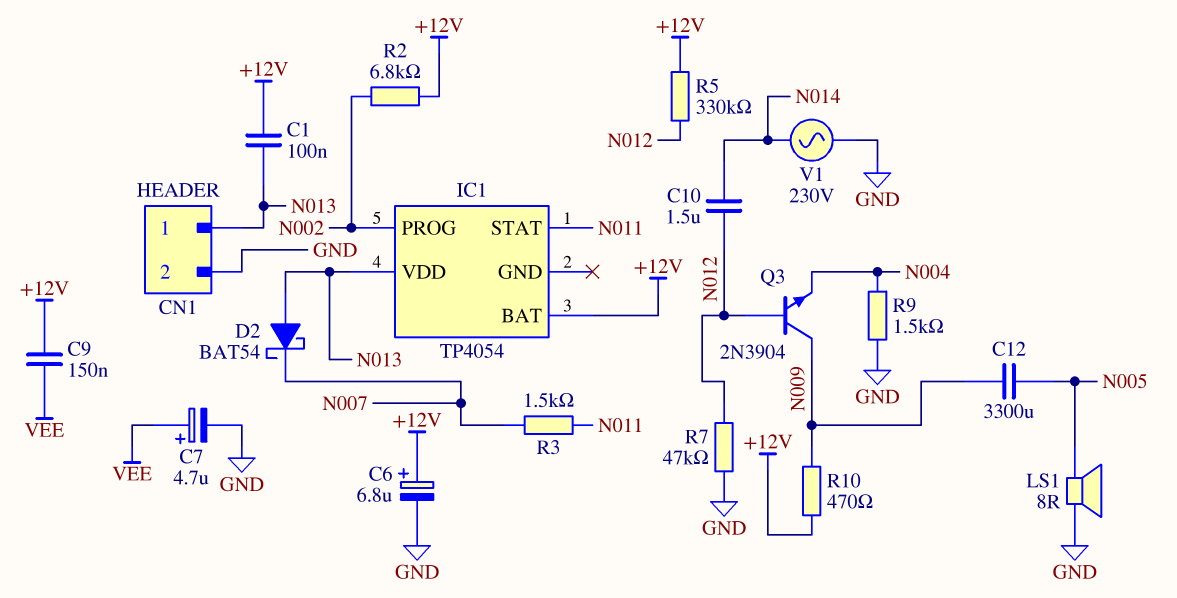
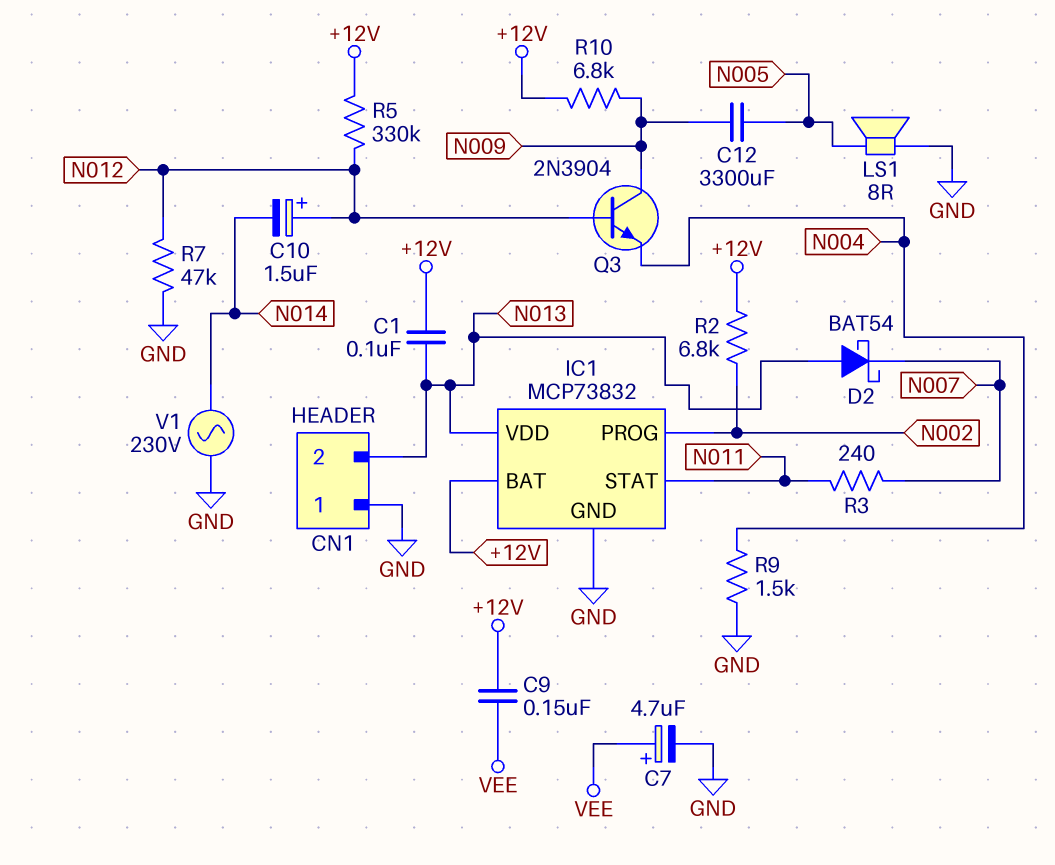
C6: 6.8uF (plus +12V, minus GND) -> none
C10: 1.5uF (N012, N014) -> 1.5uF (plus N012, minus N014)
CN1 pin 1: N013 -> GND
CN1 pin 2: GND -> N013
IC1: TP4054 -> MCP73832
IC1 pin GND: none -> GND
R3: 1.5k (N007, N011) -> 240 (N007, N011)
R10: 470 (+12V, N009) -> 6.8k (+12V, N009)

